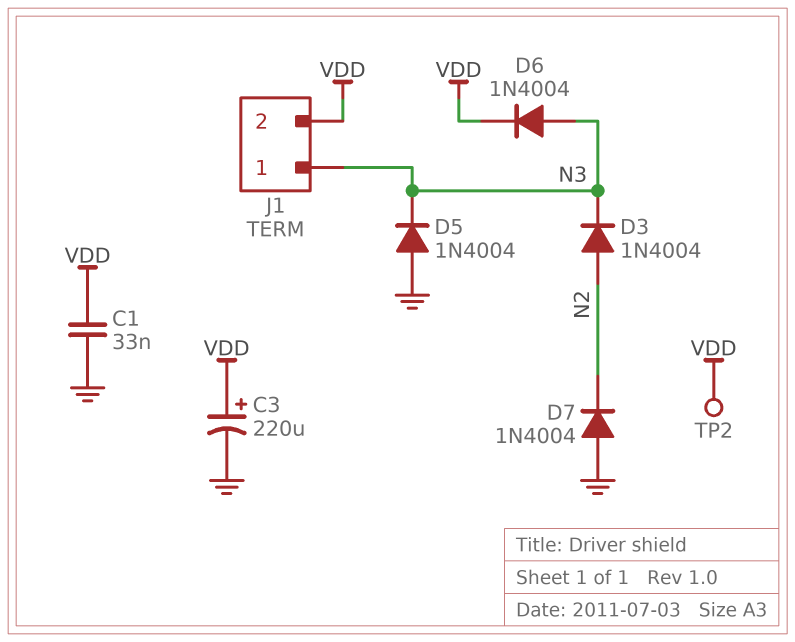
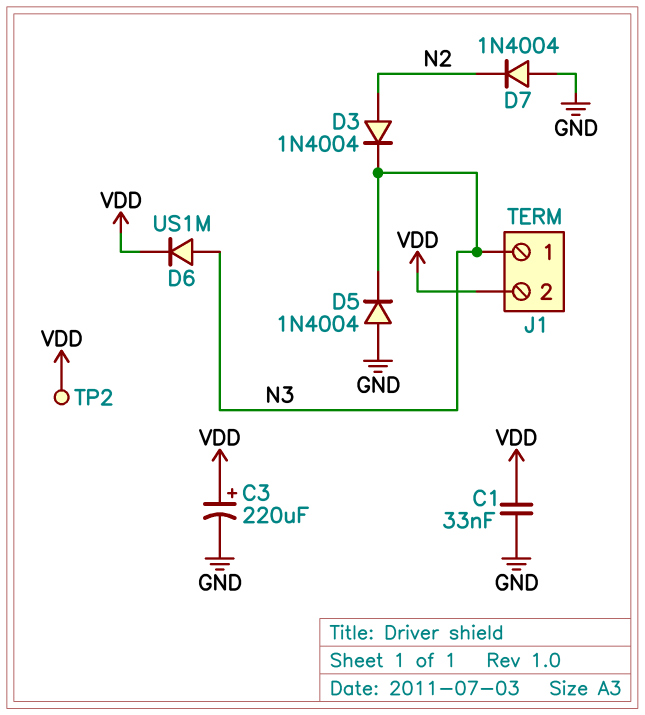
D6: diode 1N4004 (A N3, K VDD) -> diode US1M (A N3, K VDD)

